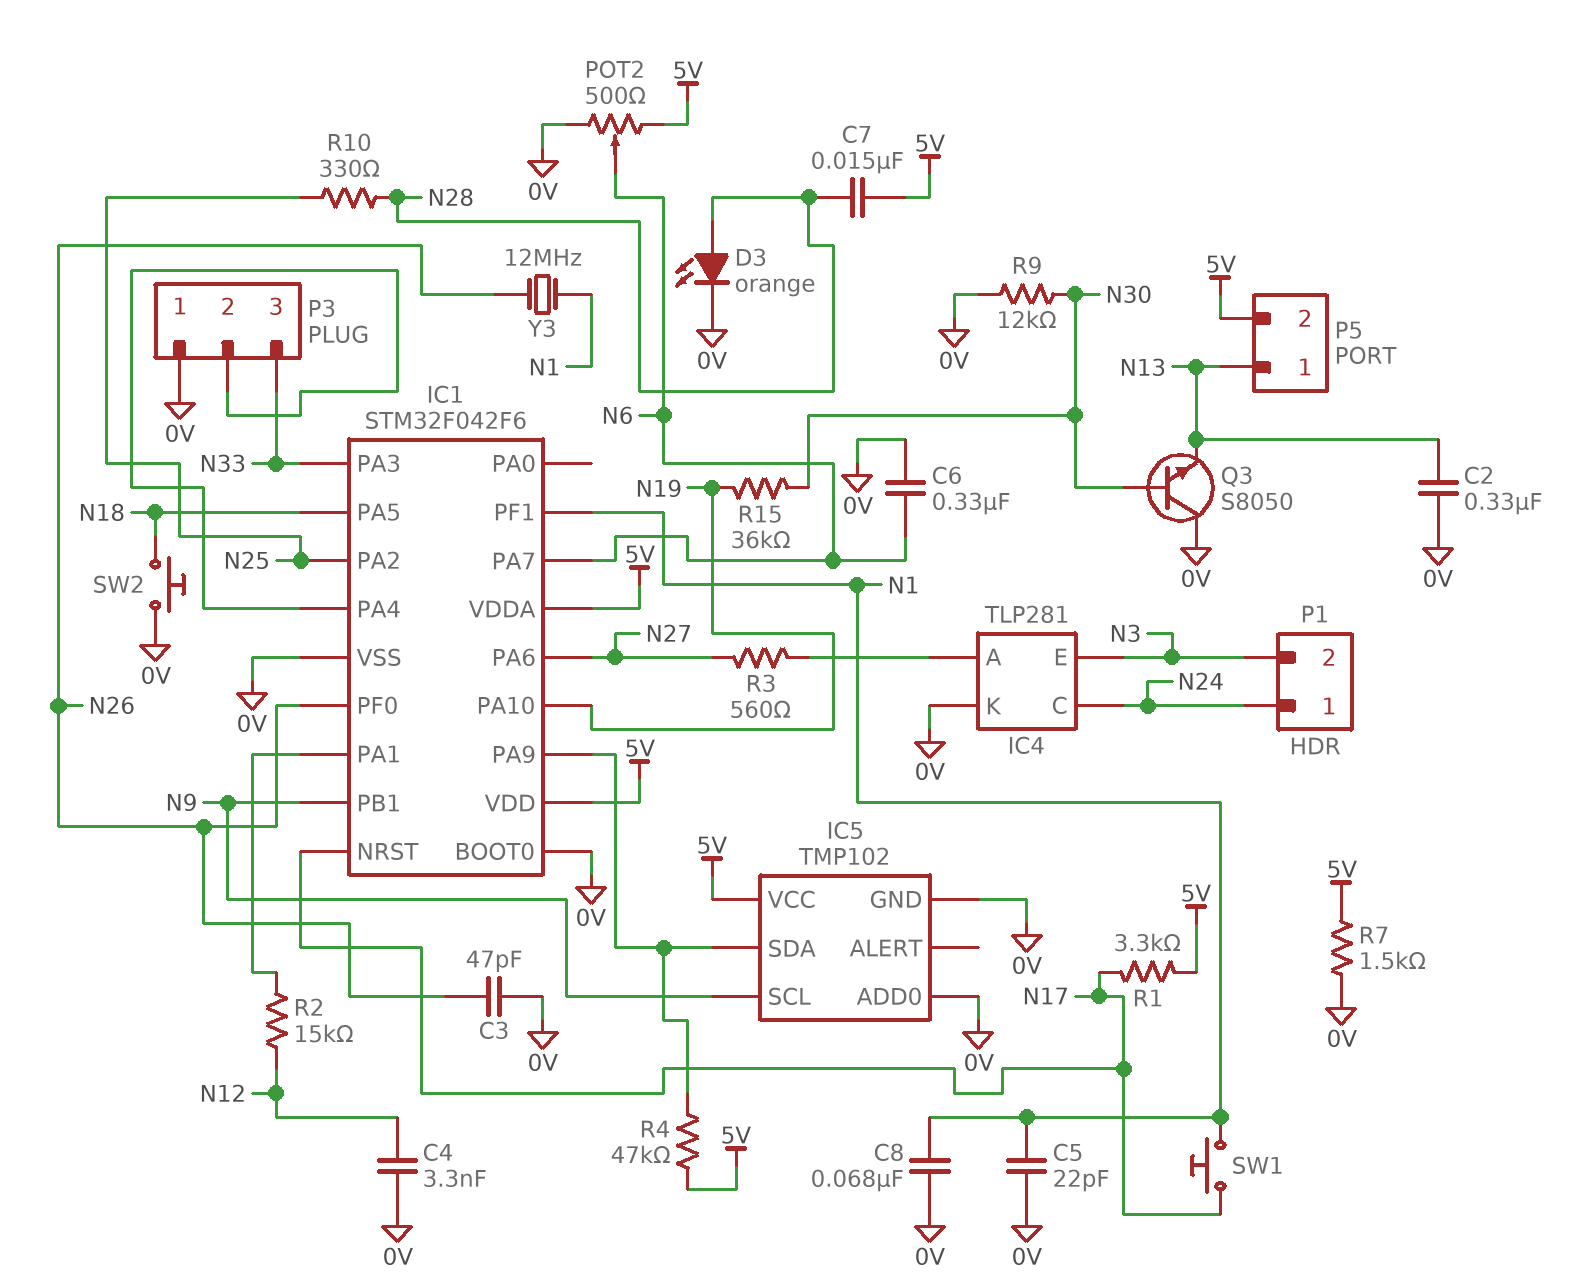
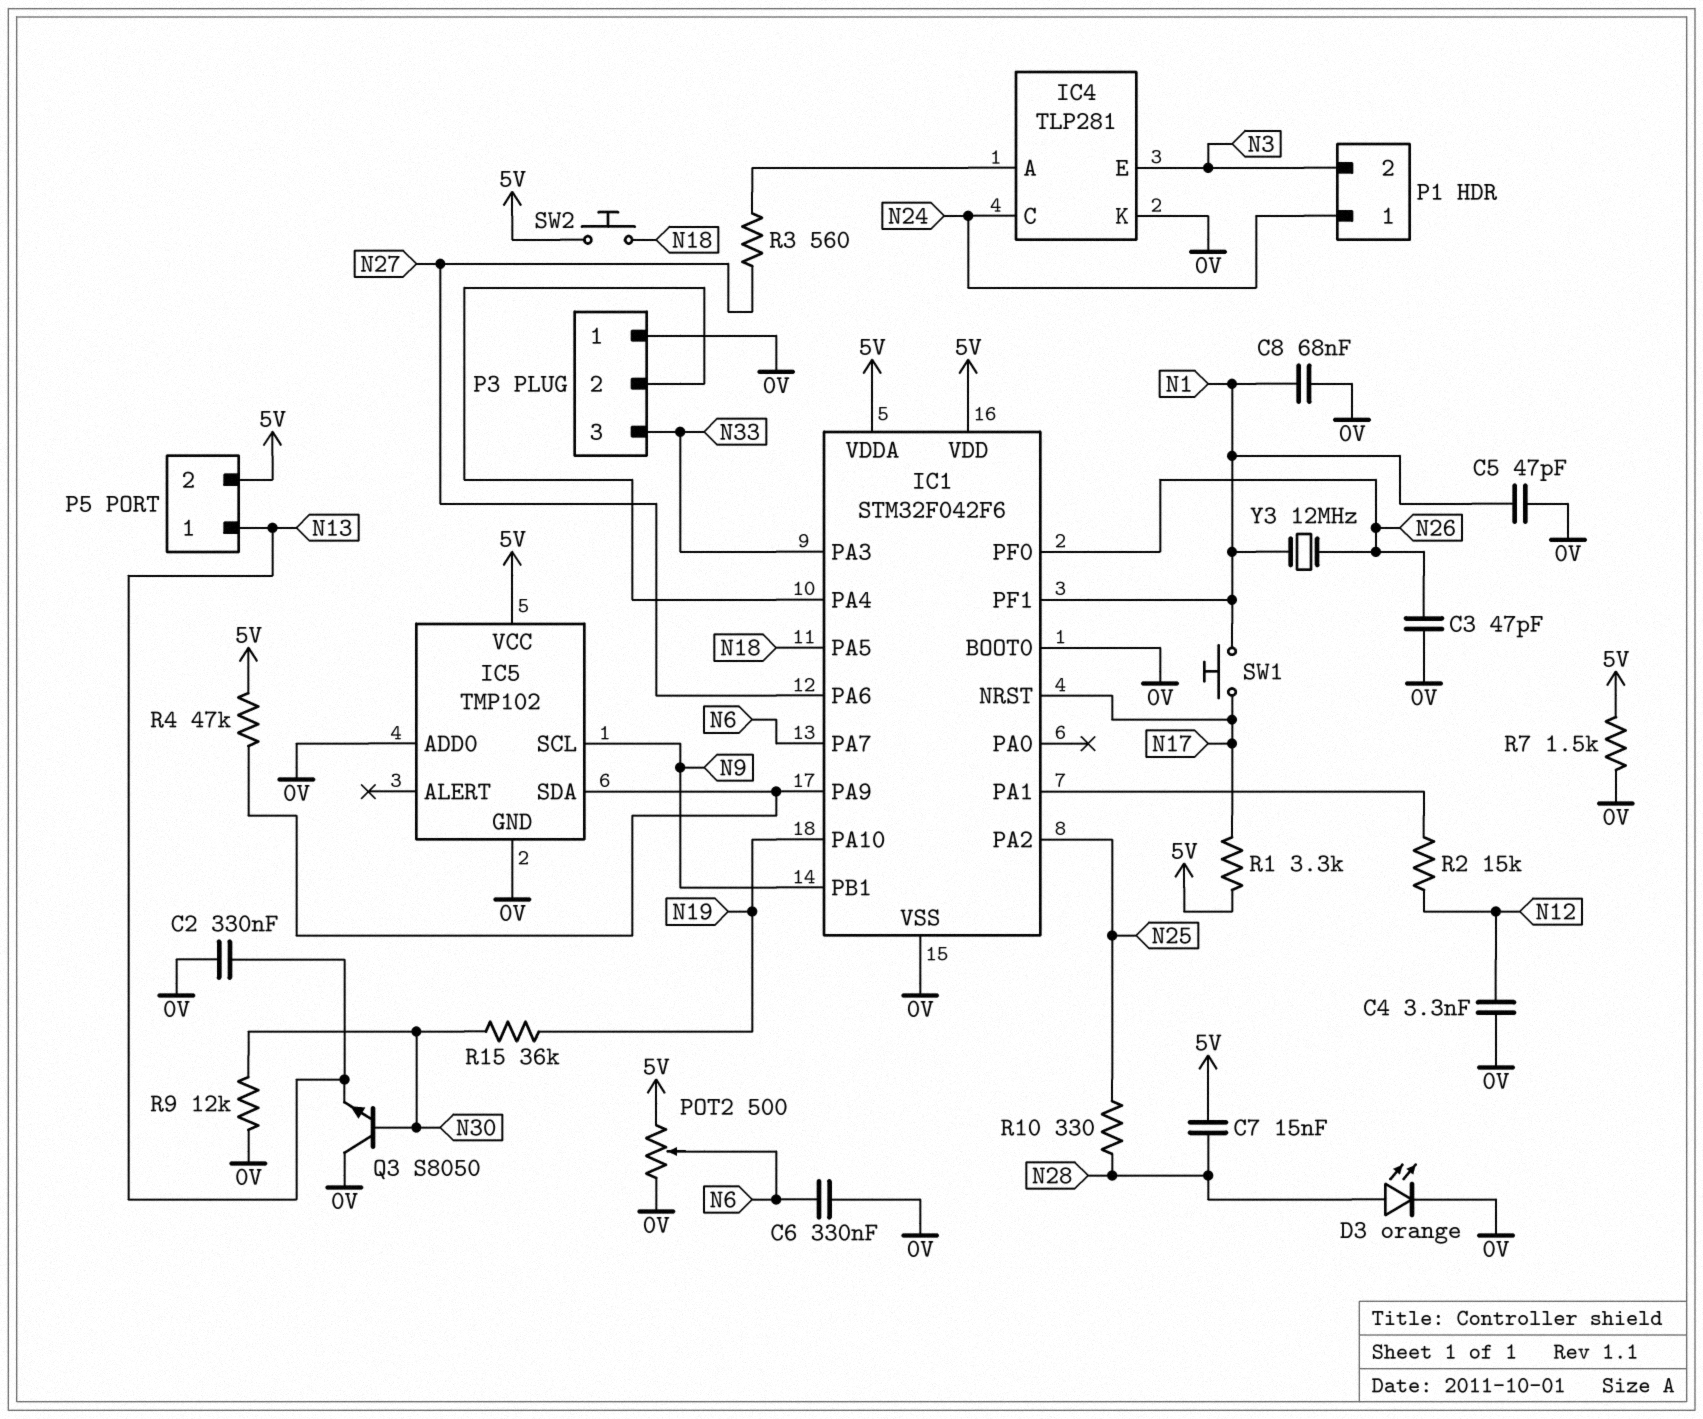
C5: 22pF (0V, N1) -> 47pF (0V, N1)
SW2: button (0V, N18) -> button (5V, N18)

